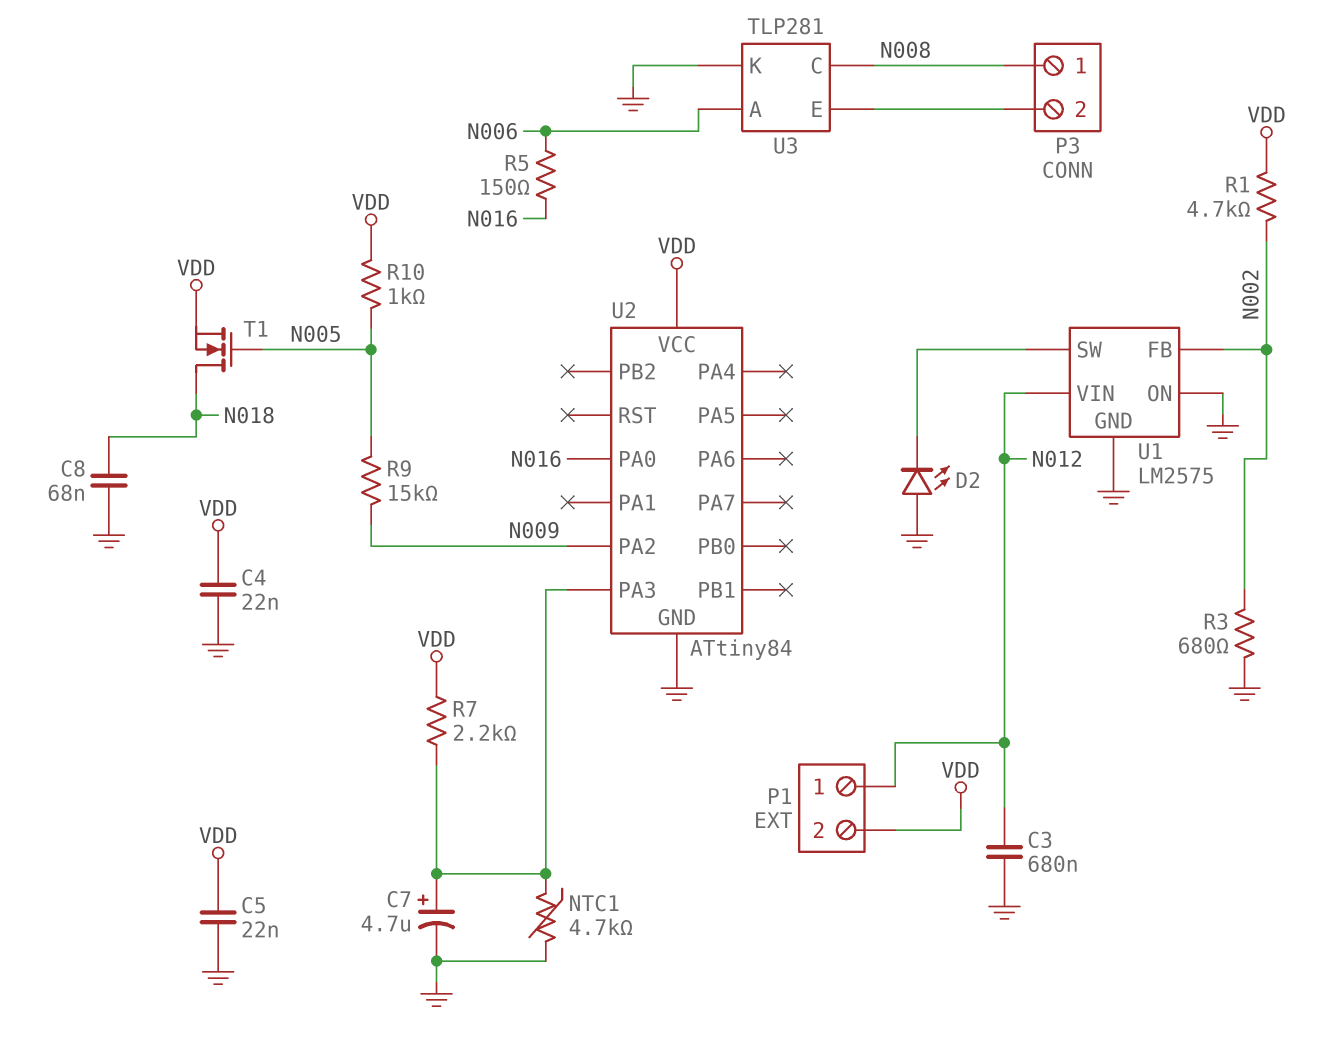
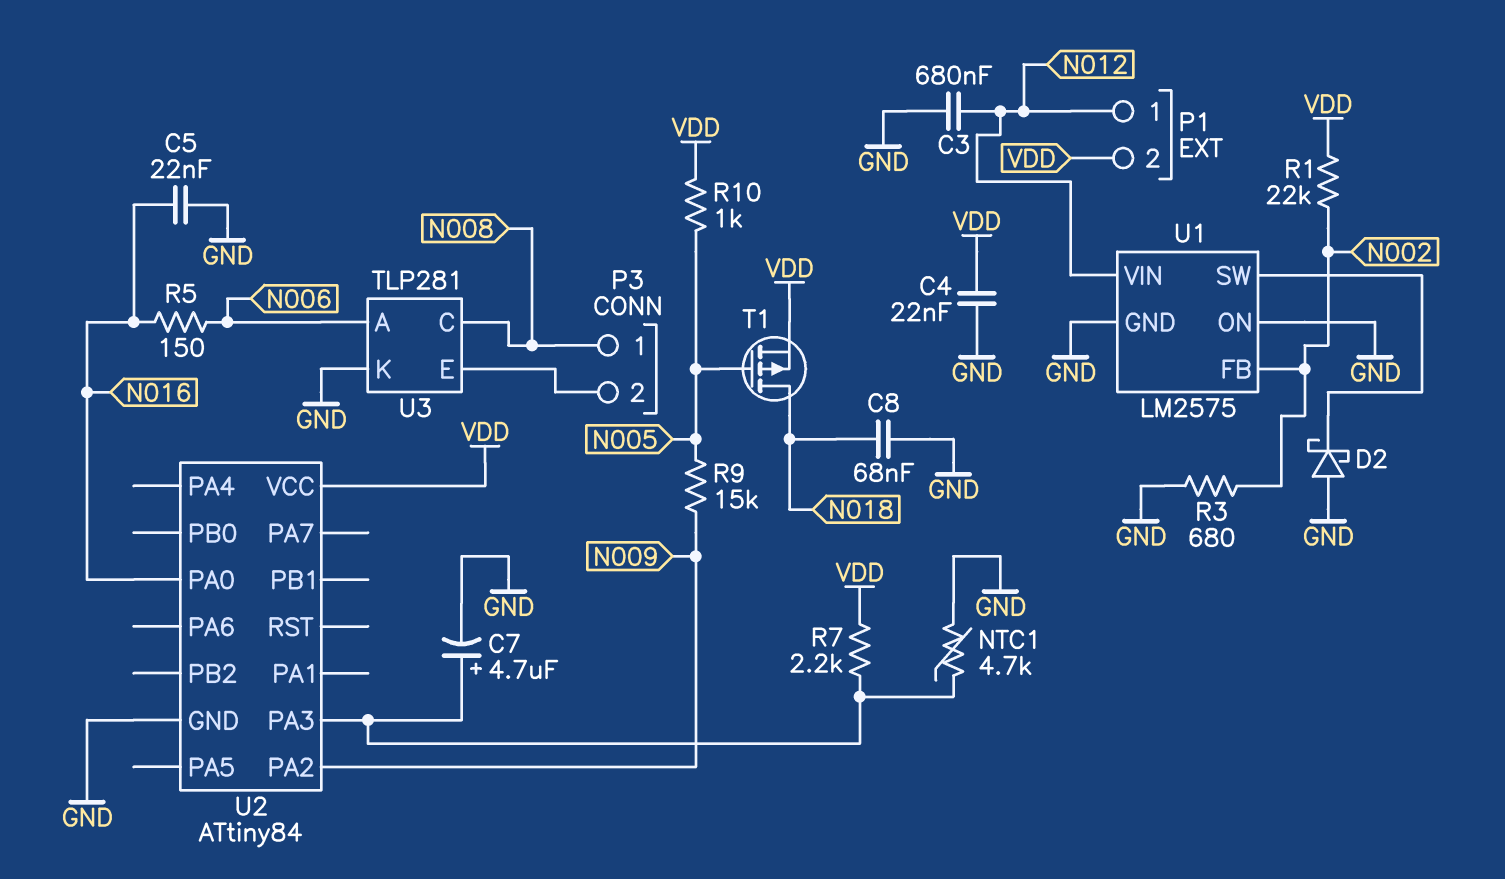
C5: 22nF (GND, VDD) -> 22nF (GND, N016)
D2: LED (A GND, K U1/SW) -> schottky (A GND, K U1/SW)
R1: 4.7k (N002, VDD) -> 22k (N002, VDD)
T1: NMOS (G N005, D N018, S VDD) -> PMOS (G N005, D N018, S VDD)

